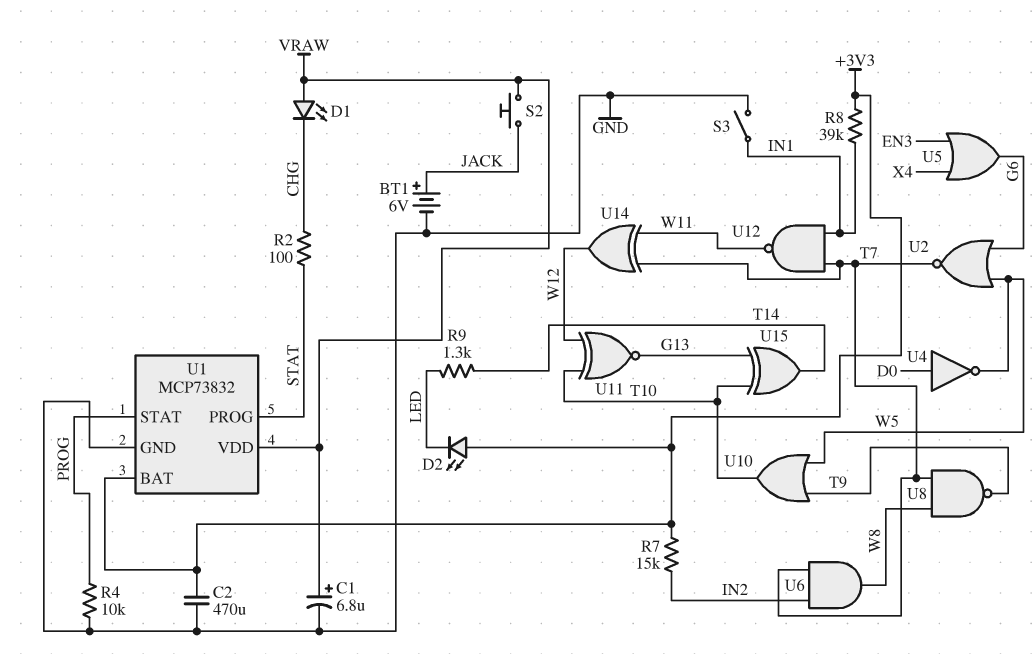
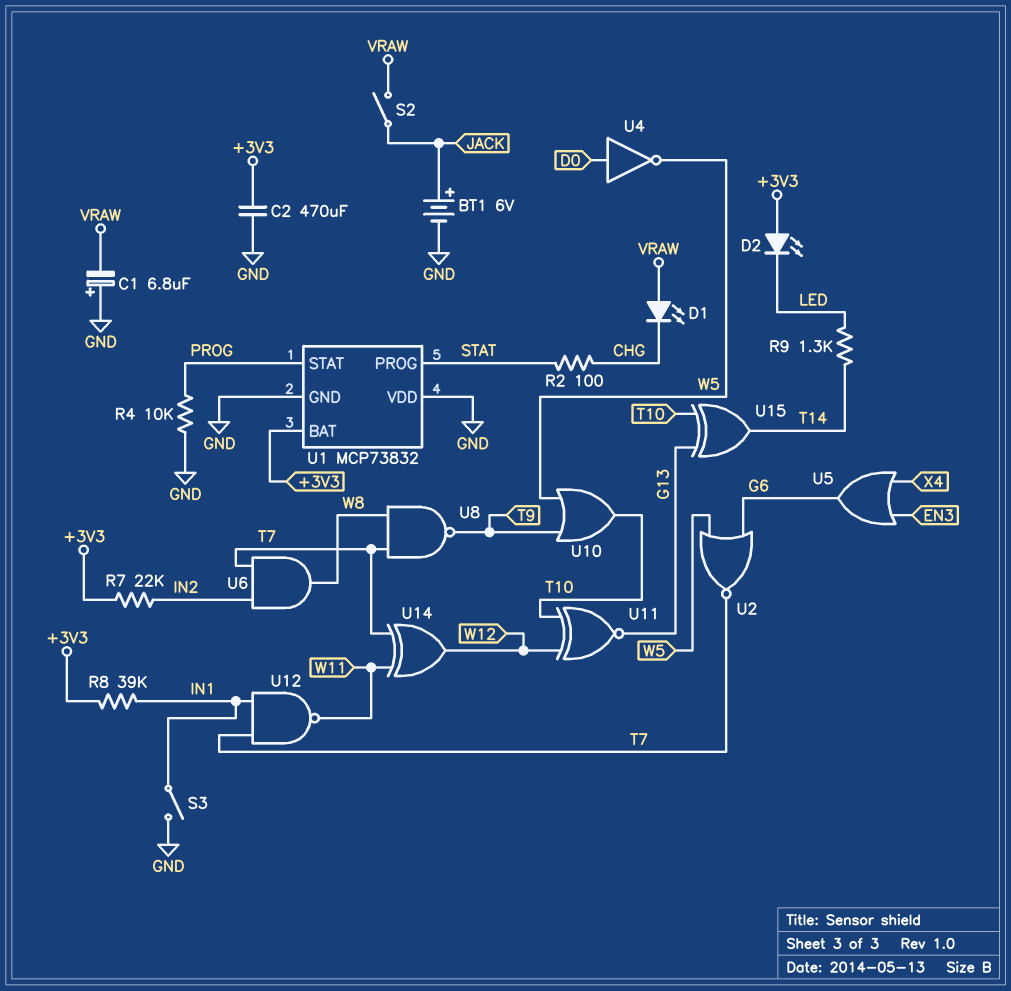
C1: 6.8uF (plus VRAW, minus GND) -> 6.8uF (plus GND, minus VRAW)
R7: 15k (+3V3, IN2) -> 22k (+3V3, IN2)
S2: button (JACK, VRAW) -> switch (JACK, VRAW)
U1 pin VDD: VRAW -> GND

